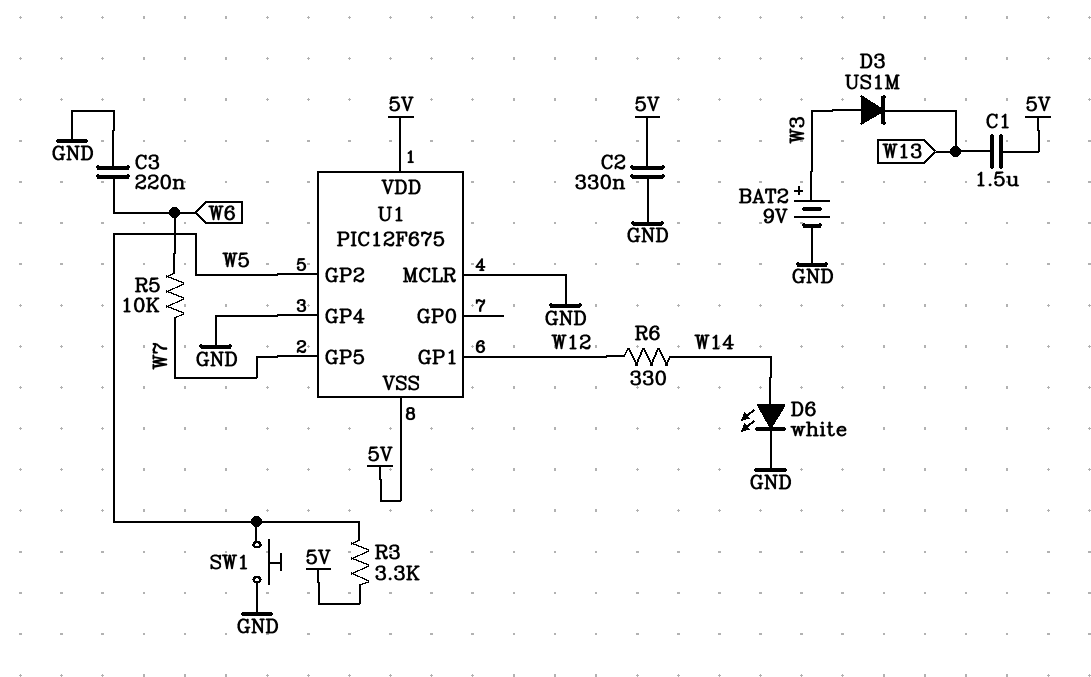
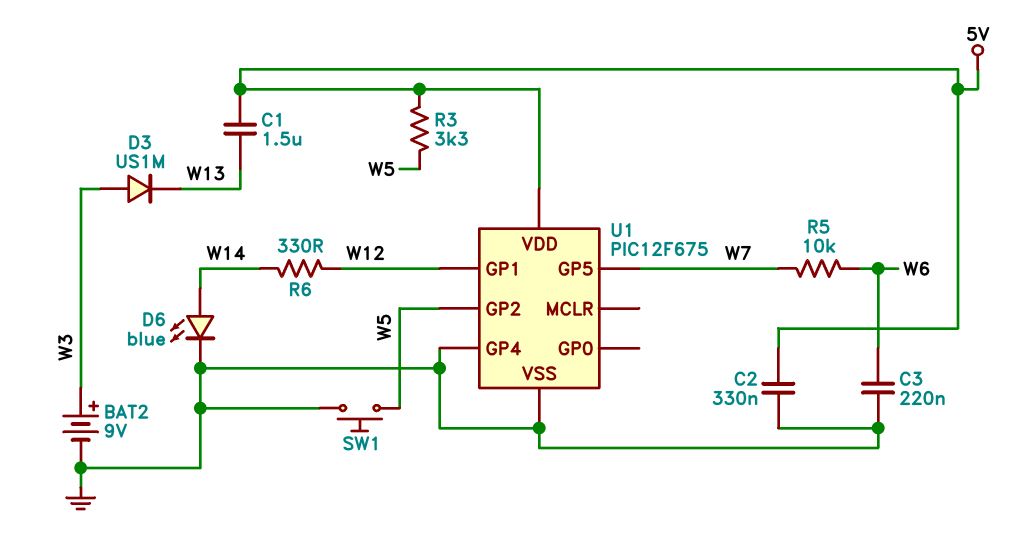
D6: LED white (A W14, K GND) -> LED blue (A W14, K GND)
U1 pin MCLR: GND -> none
U1 pin VSS: 5V -> GND

